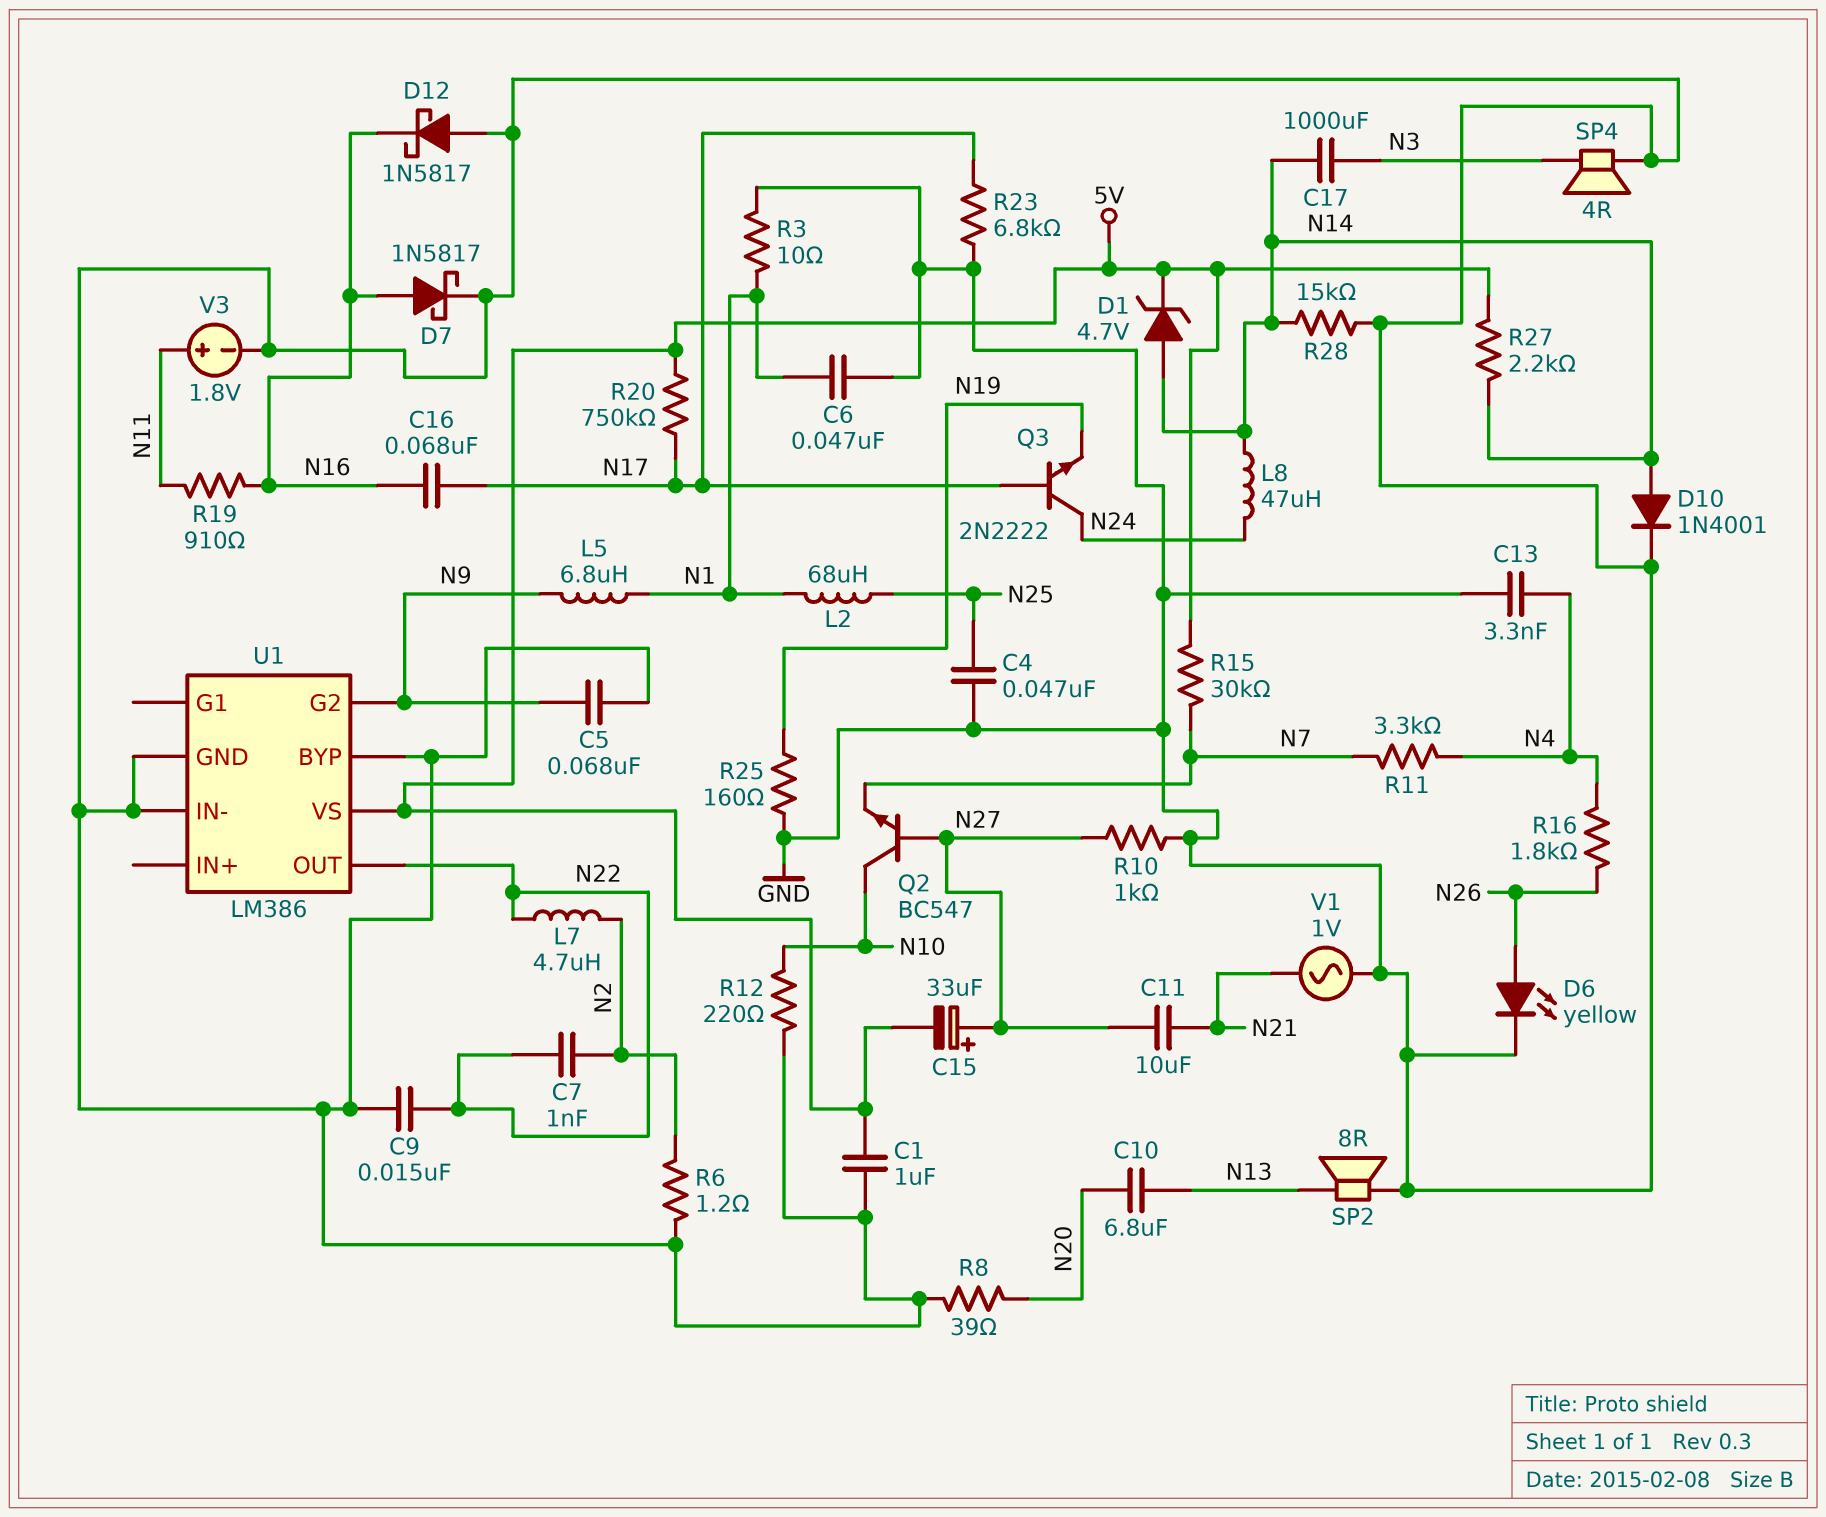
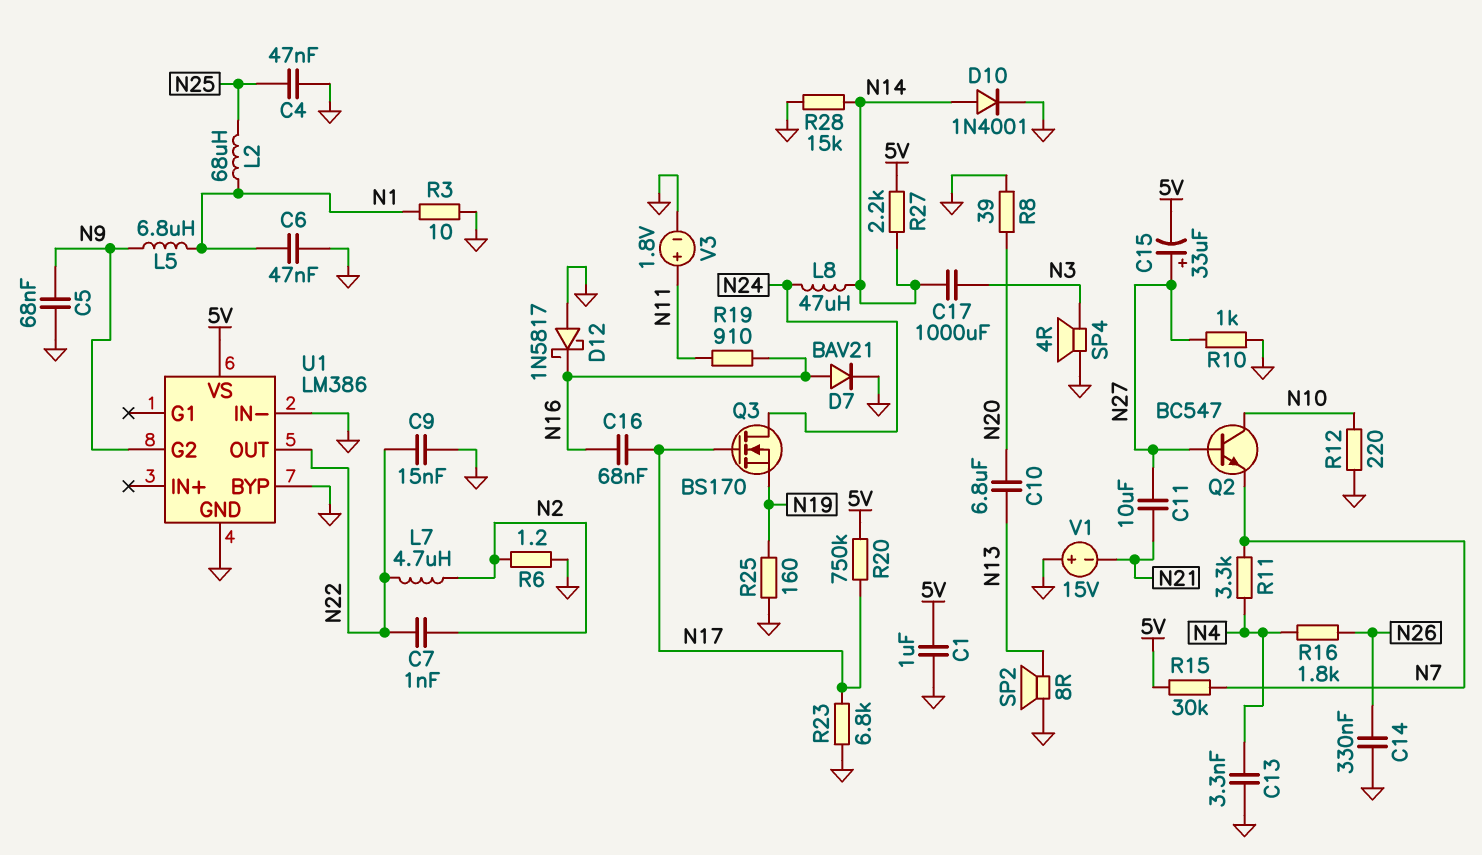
C14: none -> 330nF (GND, N26)
D1: zener 4.7V (A N14, K 5V) -> none
D6: LED yellow (A N26, K GND) -> none
D7: schottky 1N5817 (A N16, K GND) -> diode BAV21 (A N16, K GND)
Q3: NPN 2N2222 (B N17, C N24, E N19) -> NMOS BS170 (G N17, D N24, S N19)
V1: AC 1V (GND, N21) -> 15V (plus GND, minus N21)

